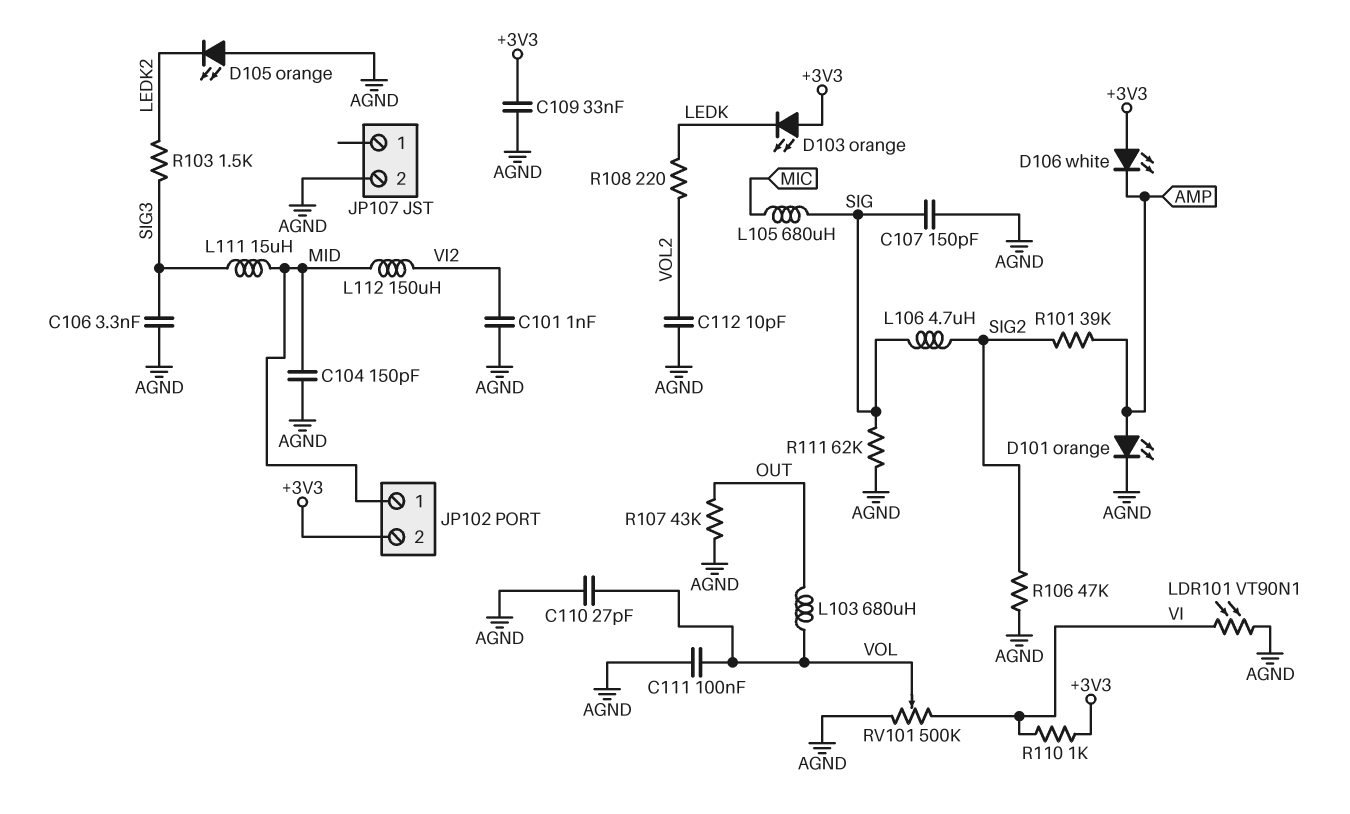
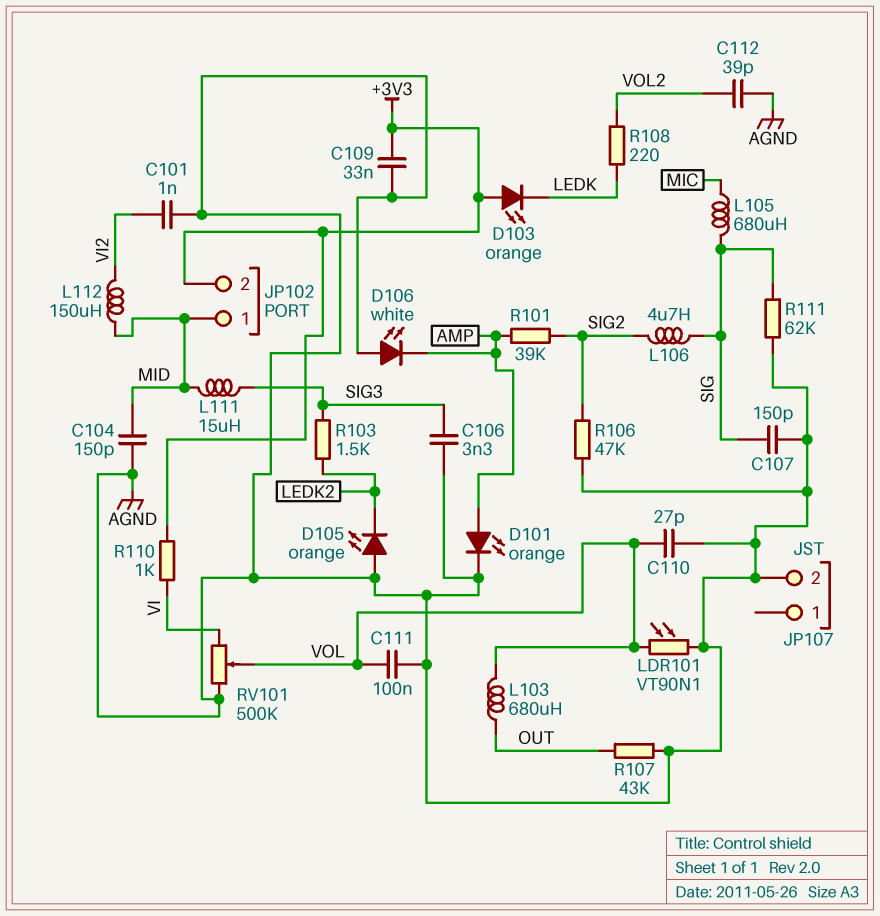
C112: 10pF (AGND, VOL2) -> 39pF (AGND, VOL2)
D106: LED white (A +3V3, K AMP) -> LED white (A AGND, K AMP)
LDR101: VT90N1 (AGND, VI) -> VT90N1 (AGND, VOL)

